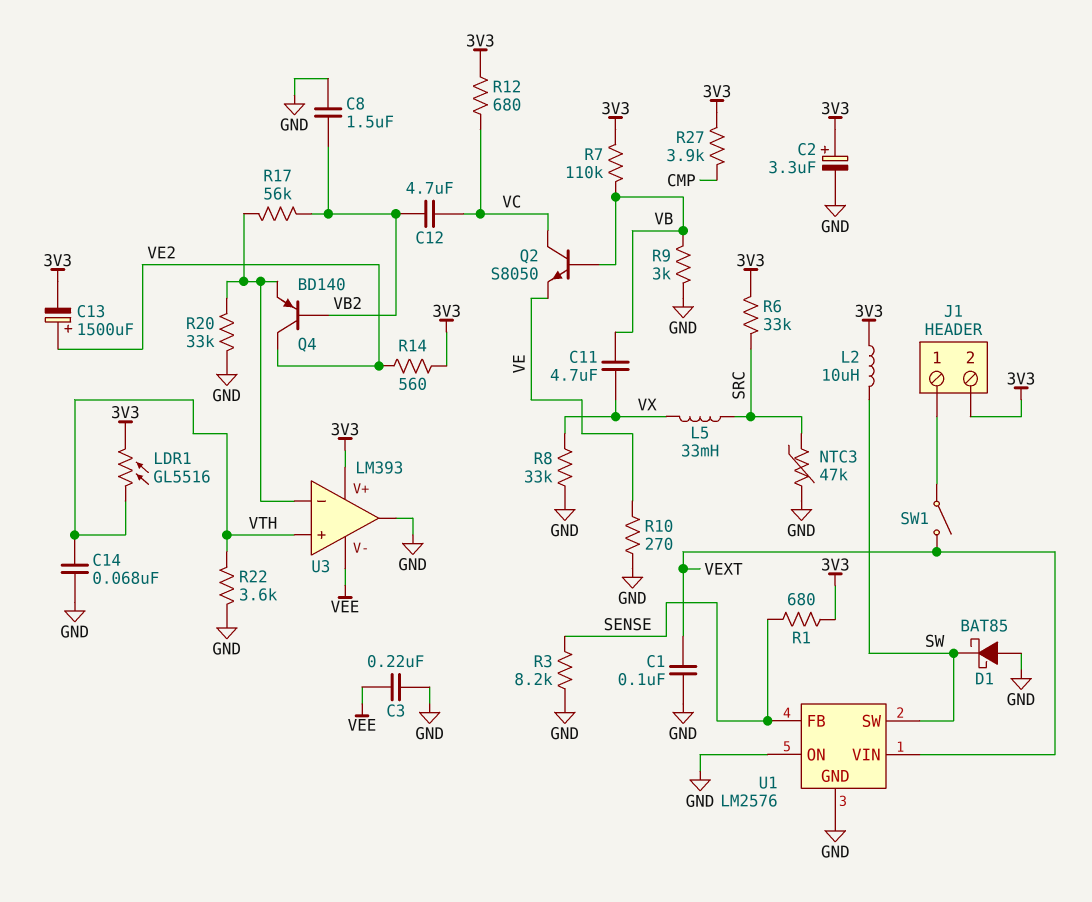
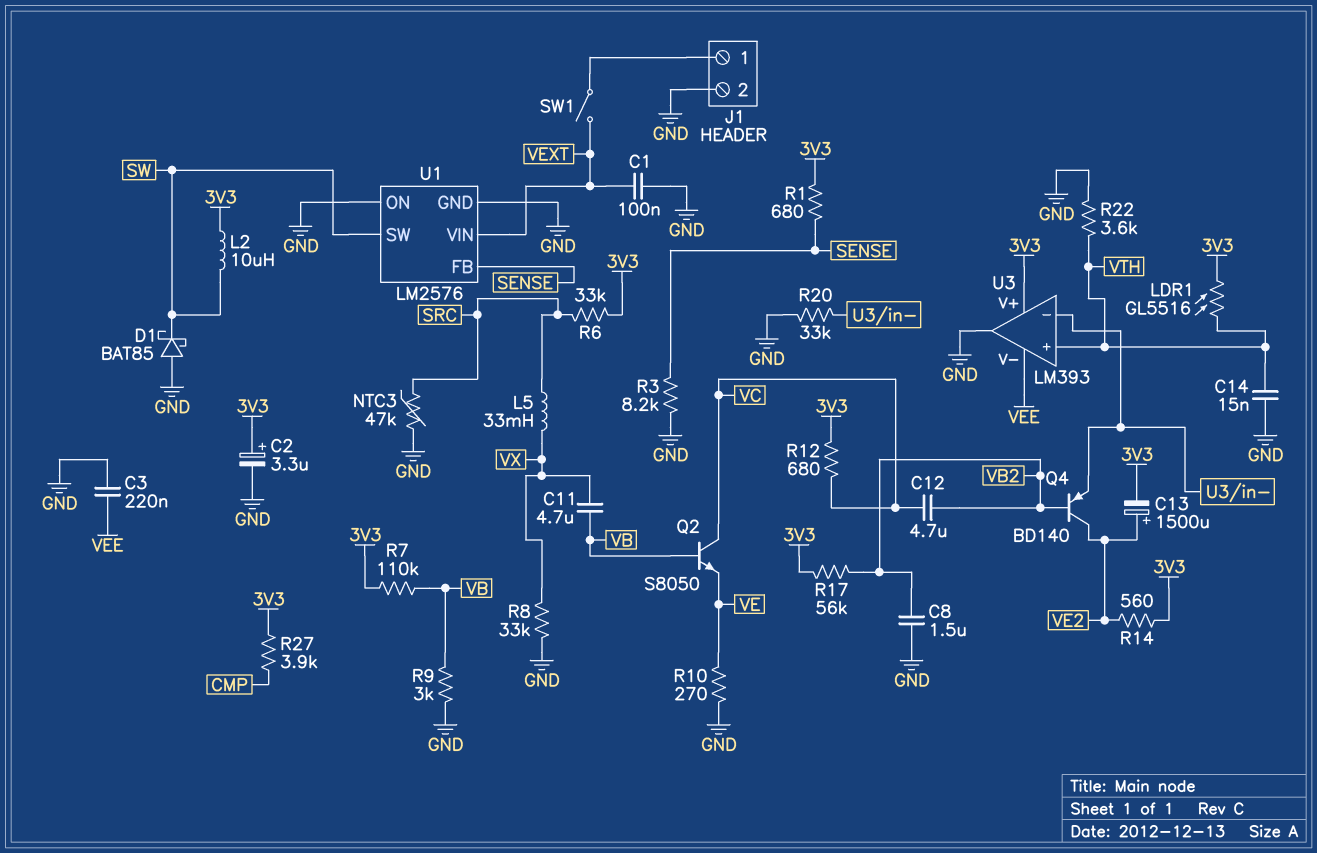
C14: 68nF (GND, VTH) -> 15nF (GND, VTH)
J1 pin 2: 3V3 -> GND
R17: 56k (U3/in-, VB2) -> 56k (3V3, VB2)

